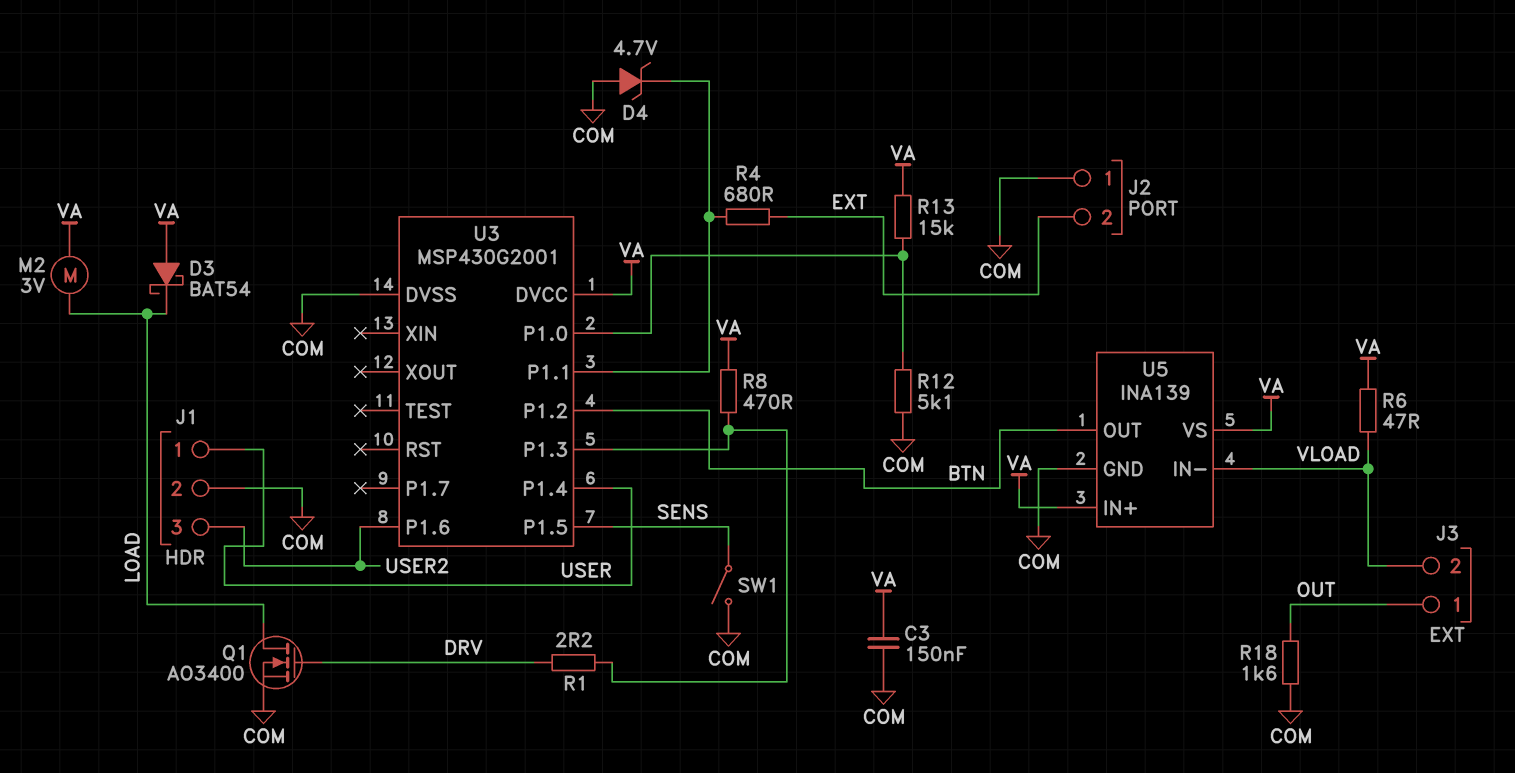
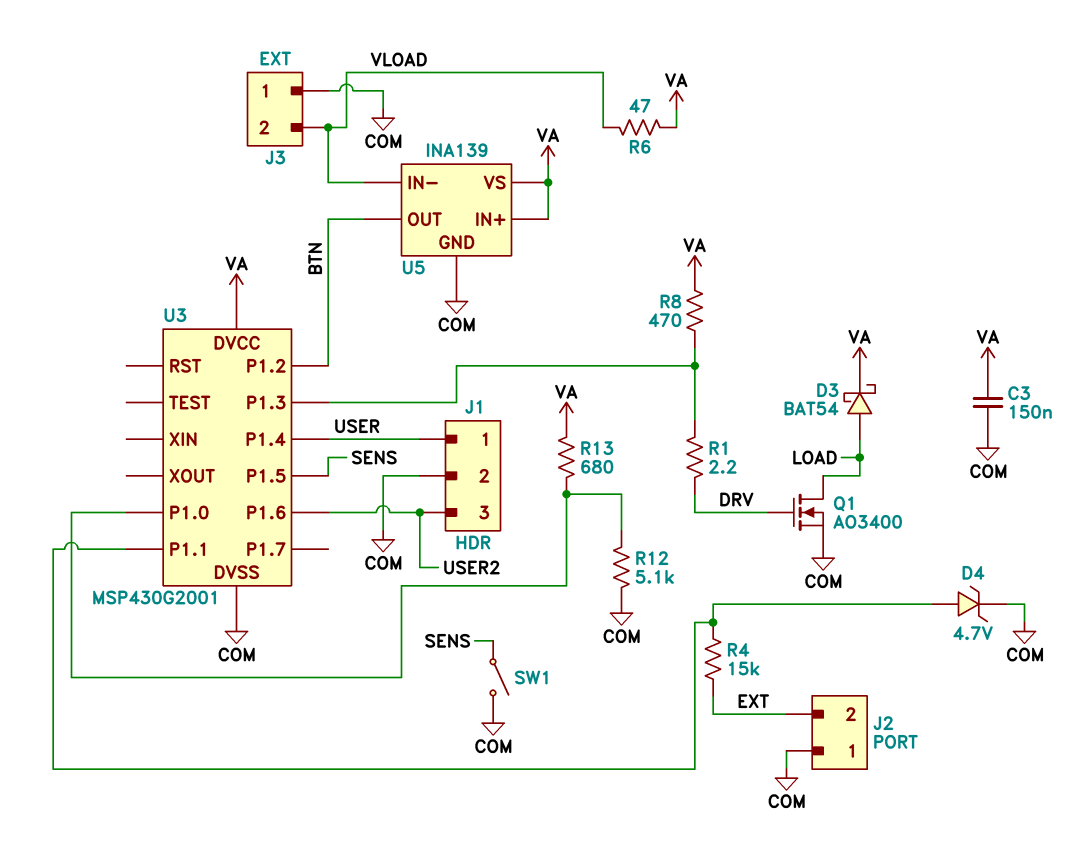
D3: schottky BAT54 (A VA, K LOAD) -> schottky BAT54 (A LOAD, K VA)
D4: zener 4.7V (A COM, K U3/P1.1) -> zener 4.7V (A U3/P1.1, K COM)
J3 pin 1: OUT -> COM
M2: motor 3V (LOAD, VA) -> none
R4: 680 (EXT, U3/P1.1) -> 15k (EXT, U3/P1.1)
R13: 15k (U3/P1.0, VA) -> 680 (U3/P1.0, VA)
R18: 1.6k (COM, OUT) -> none

